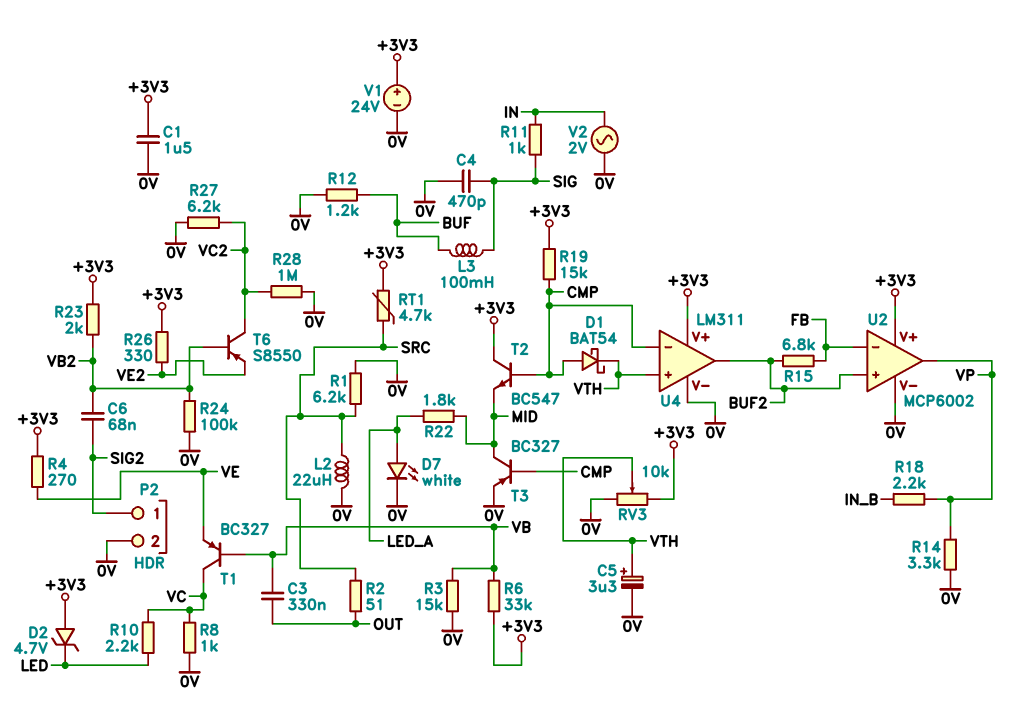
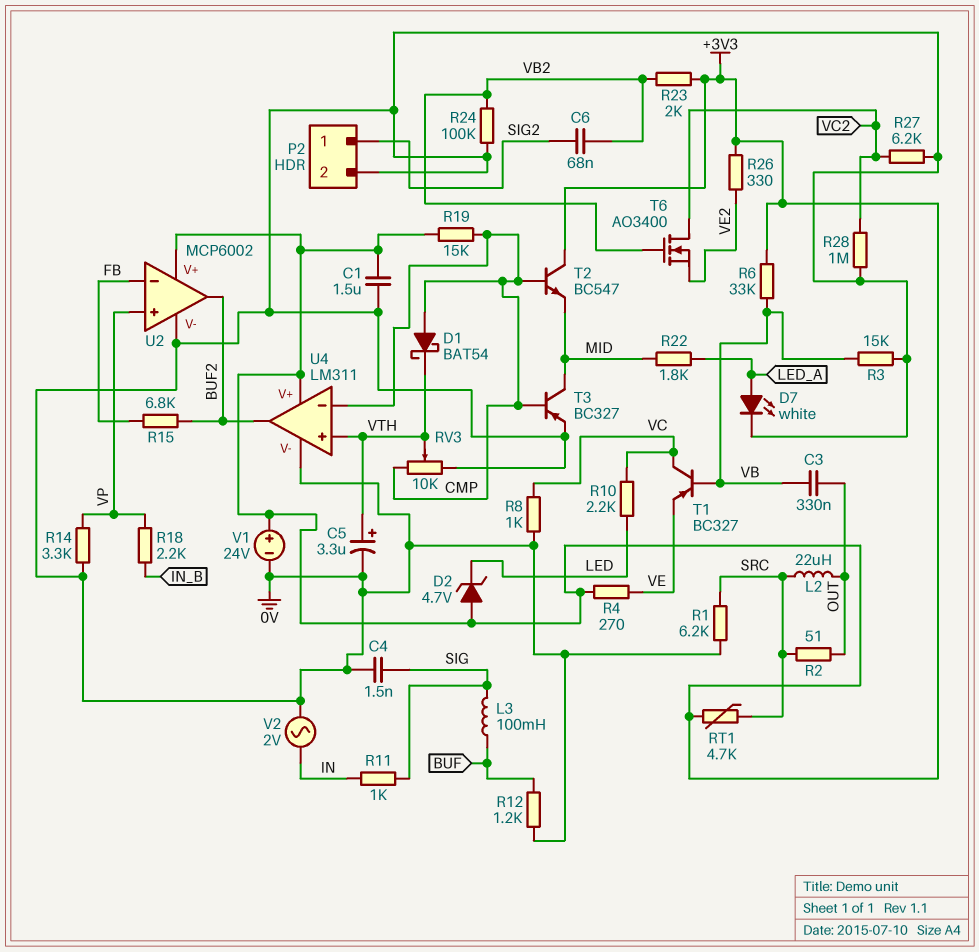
C4: 470pF (0V, SIG) -> 1.5nF (0V, SIG)
L2: 22uH (0V, SRC) -> 22uH (OUT, SRC)
RV3: 10k (+3V3, 0V, wiper VTH) -> 10k (0V, CMP, wiper VTH)
T6: PNP S8550 (B VB2, C VC2, E VE2) -> NMOS AO3400 (G VB2, D VC2, S VE2)
U2 pin in+: BUF2 -> VP
U2 pin out: VP -> BUF2

